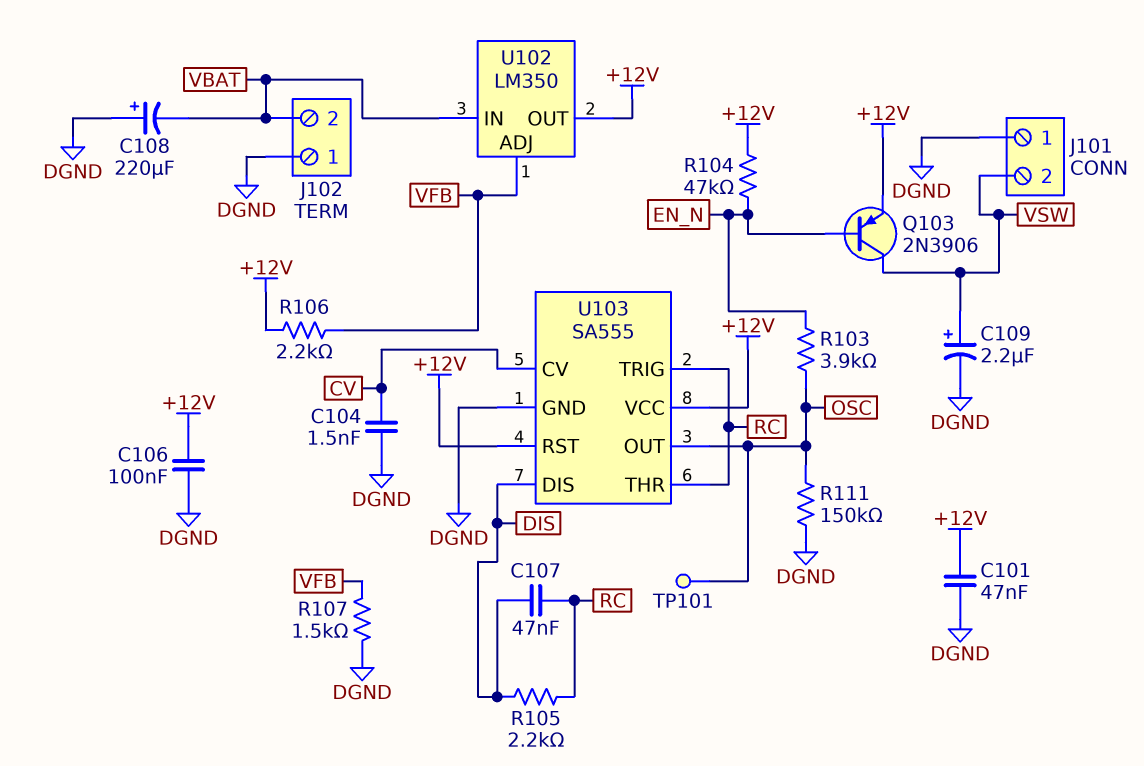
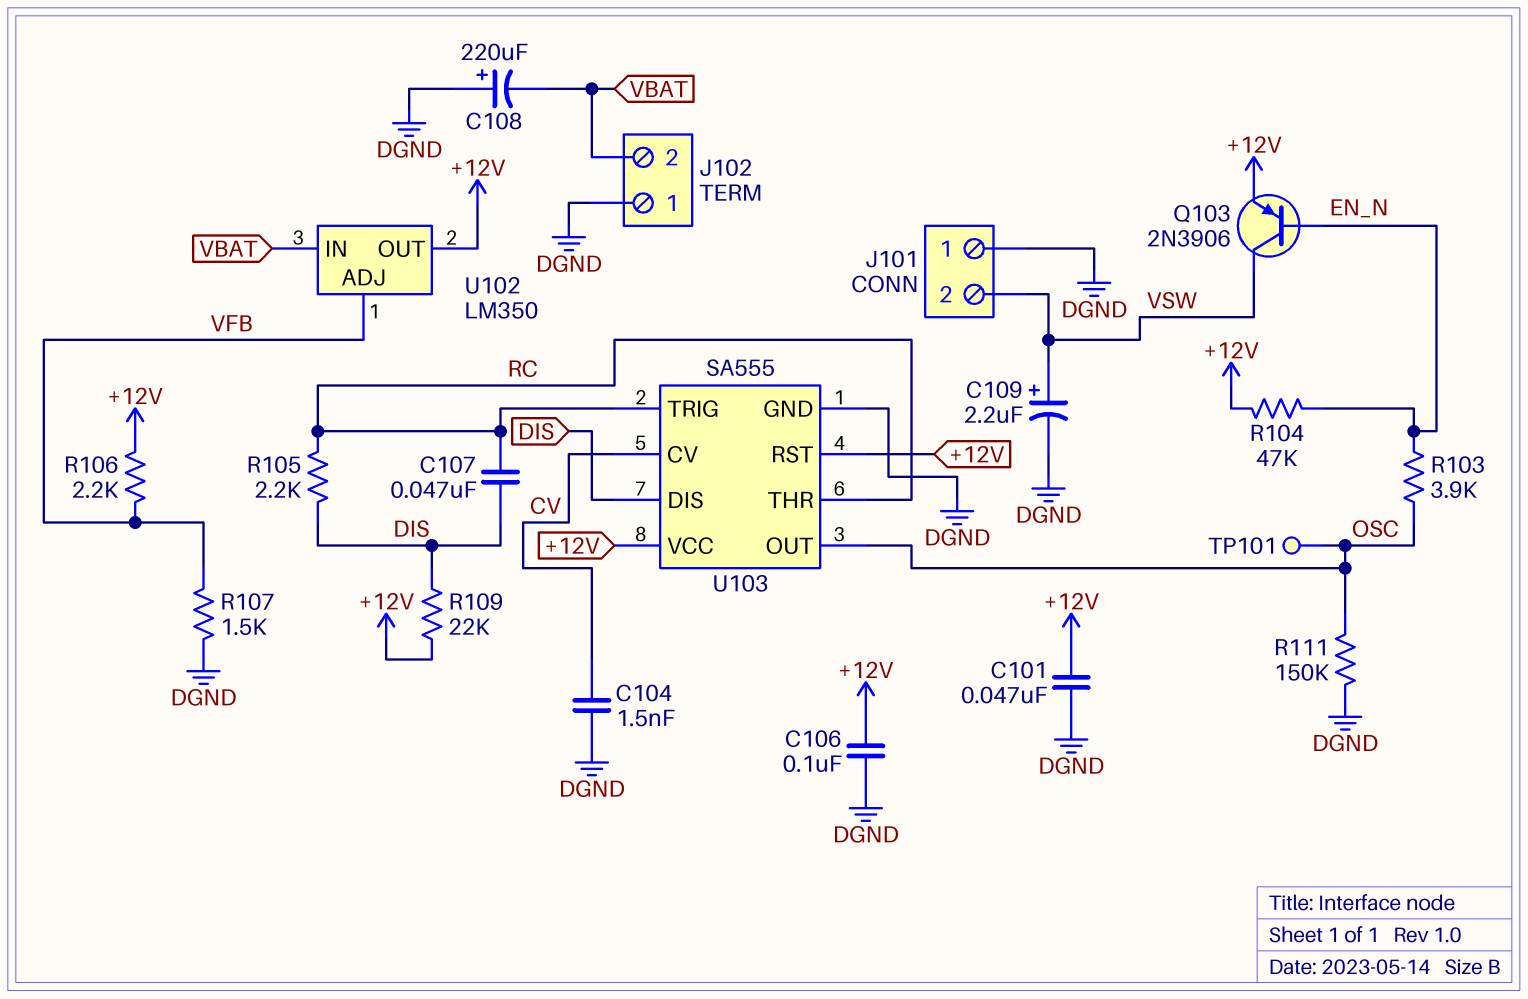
R109: none -> 22k (+12V, DIS)

